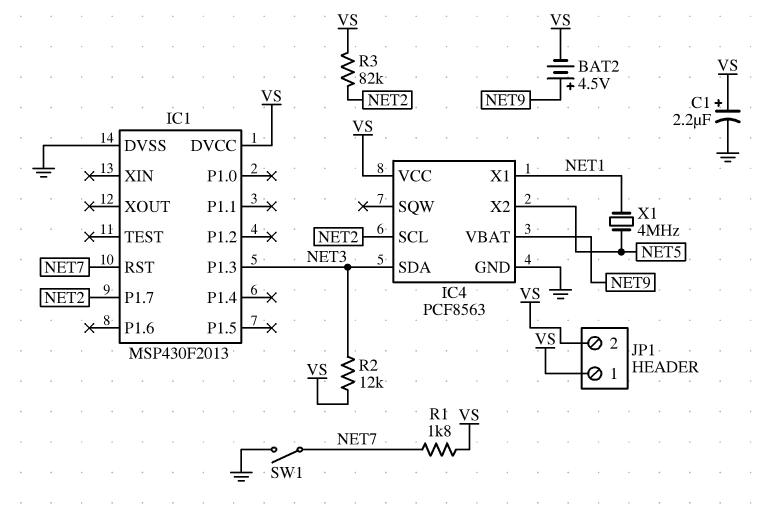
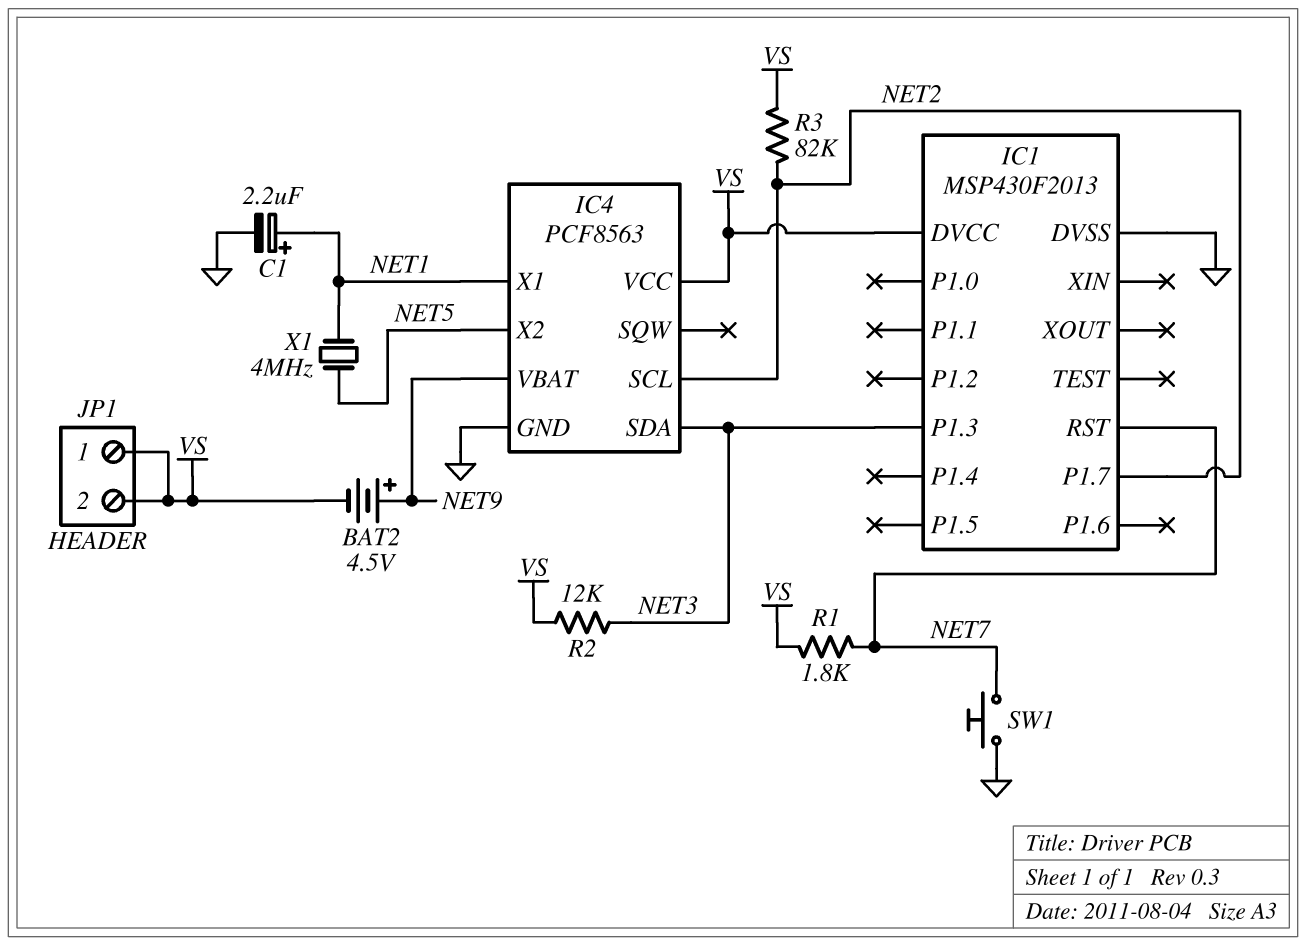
C1: 2.2uF (plus VS, minus GND) -> 2.2uF (plus NET1, minus GND)
SW1: switch (GND, NET7) -> button (GND, NET7)

